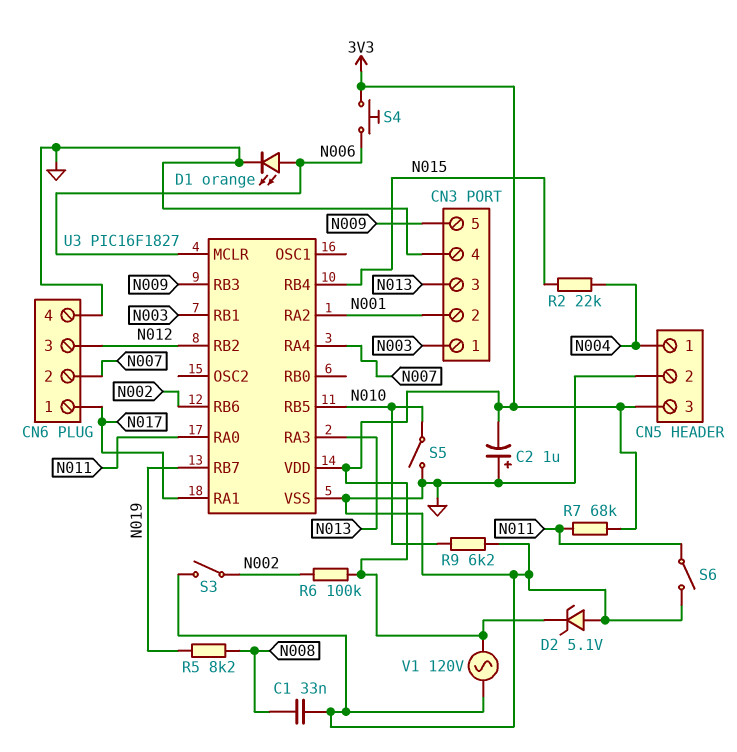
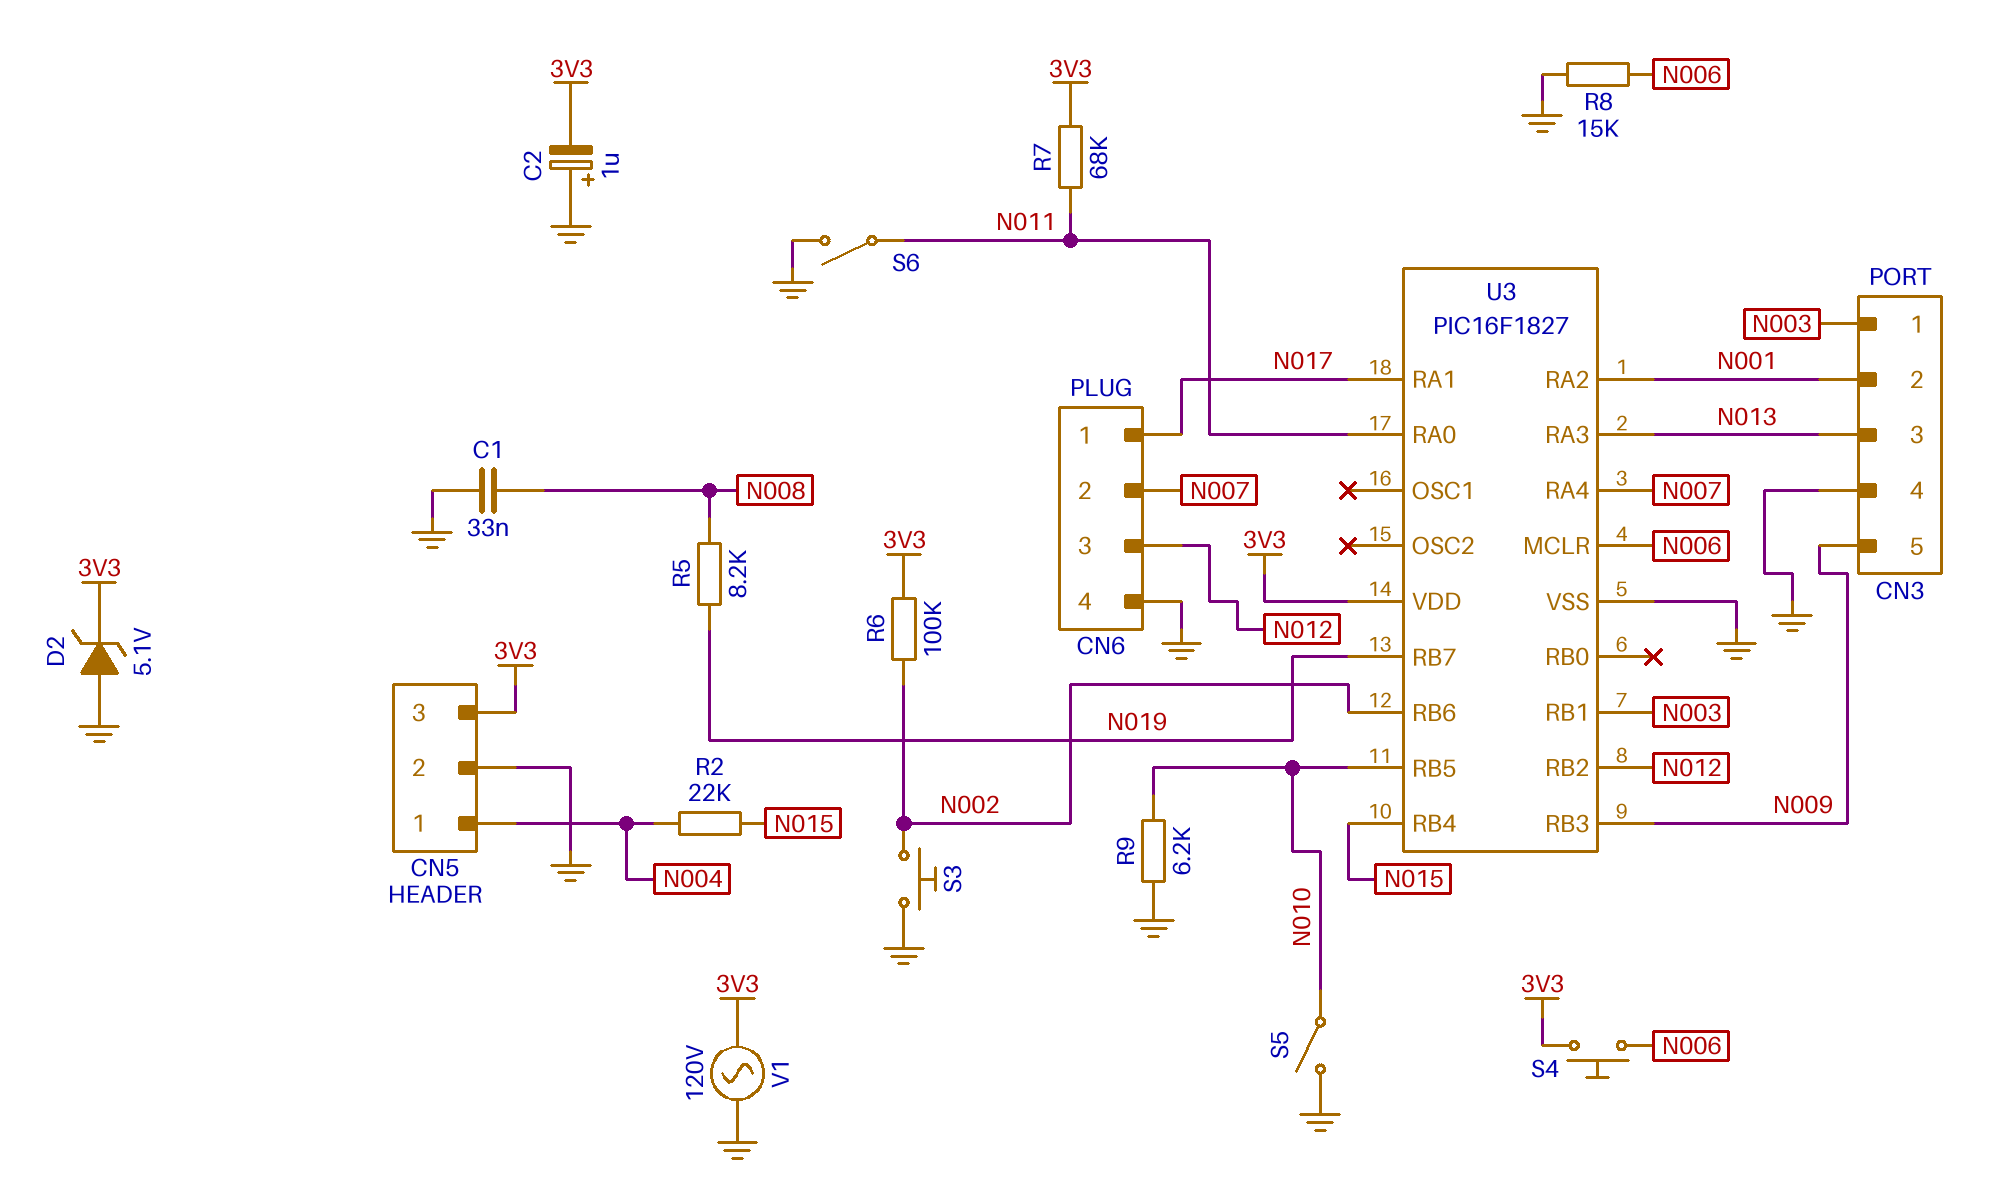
D1: LED orange (A N006, K GND) -> none
R8: none -> 15k (GND, N006)
S3: switch (GND, N002) -> button (GND, N002)

